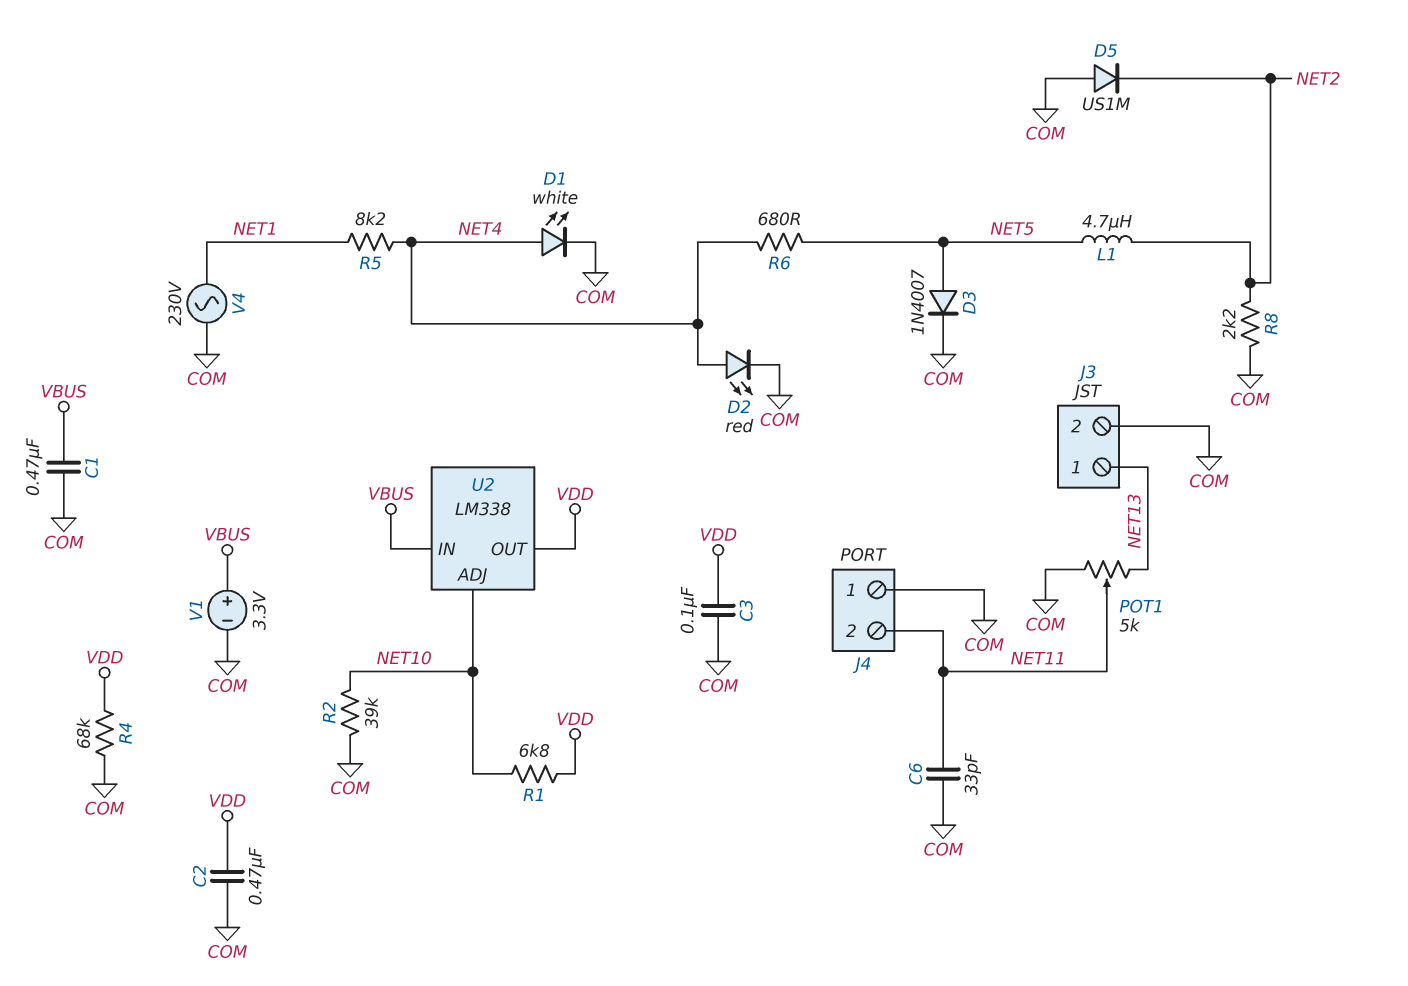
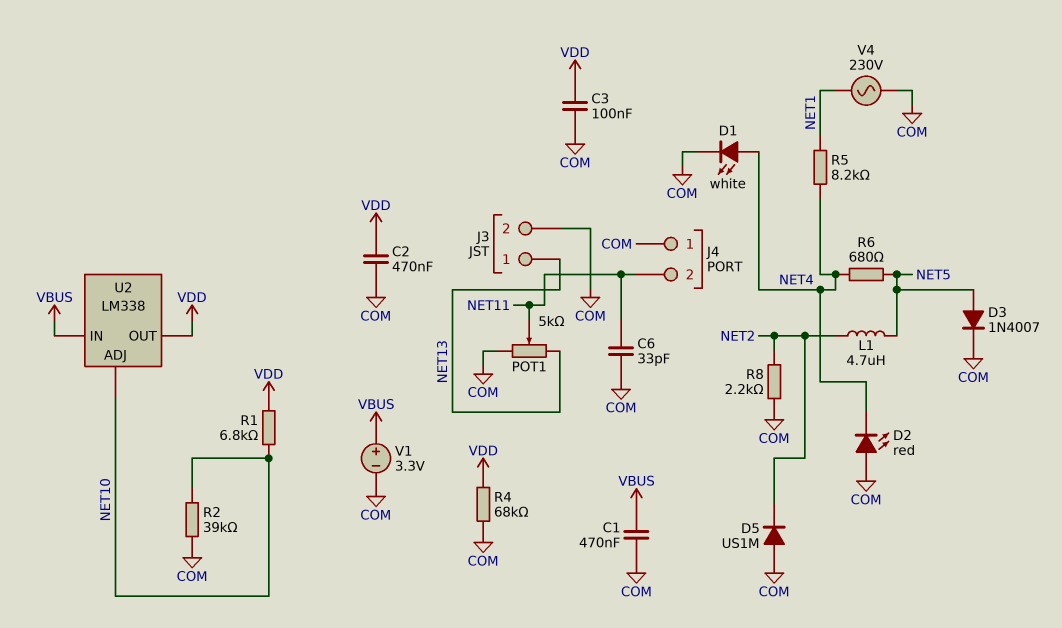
D2: LED red (A NET4, K COM) -> LED red (A COM, K NET4)

